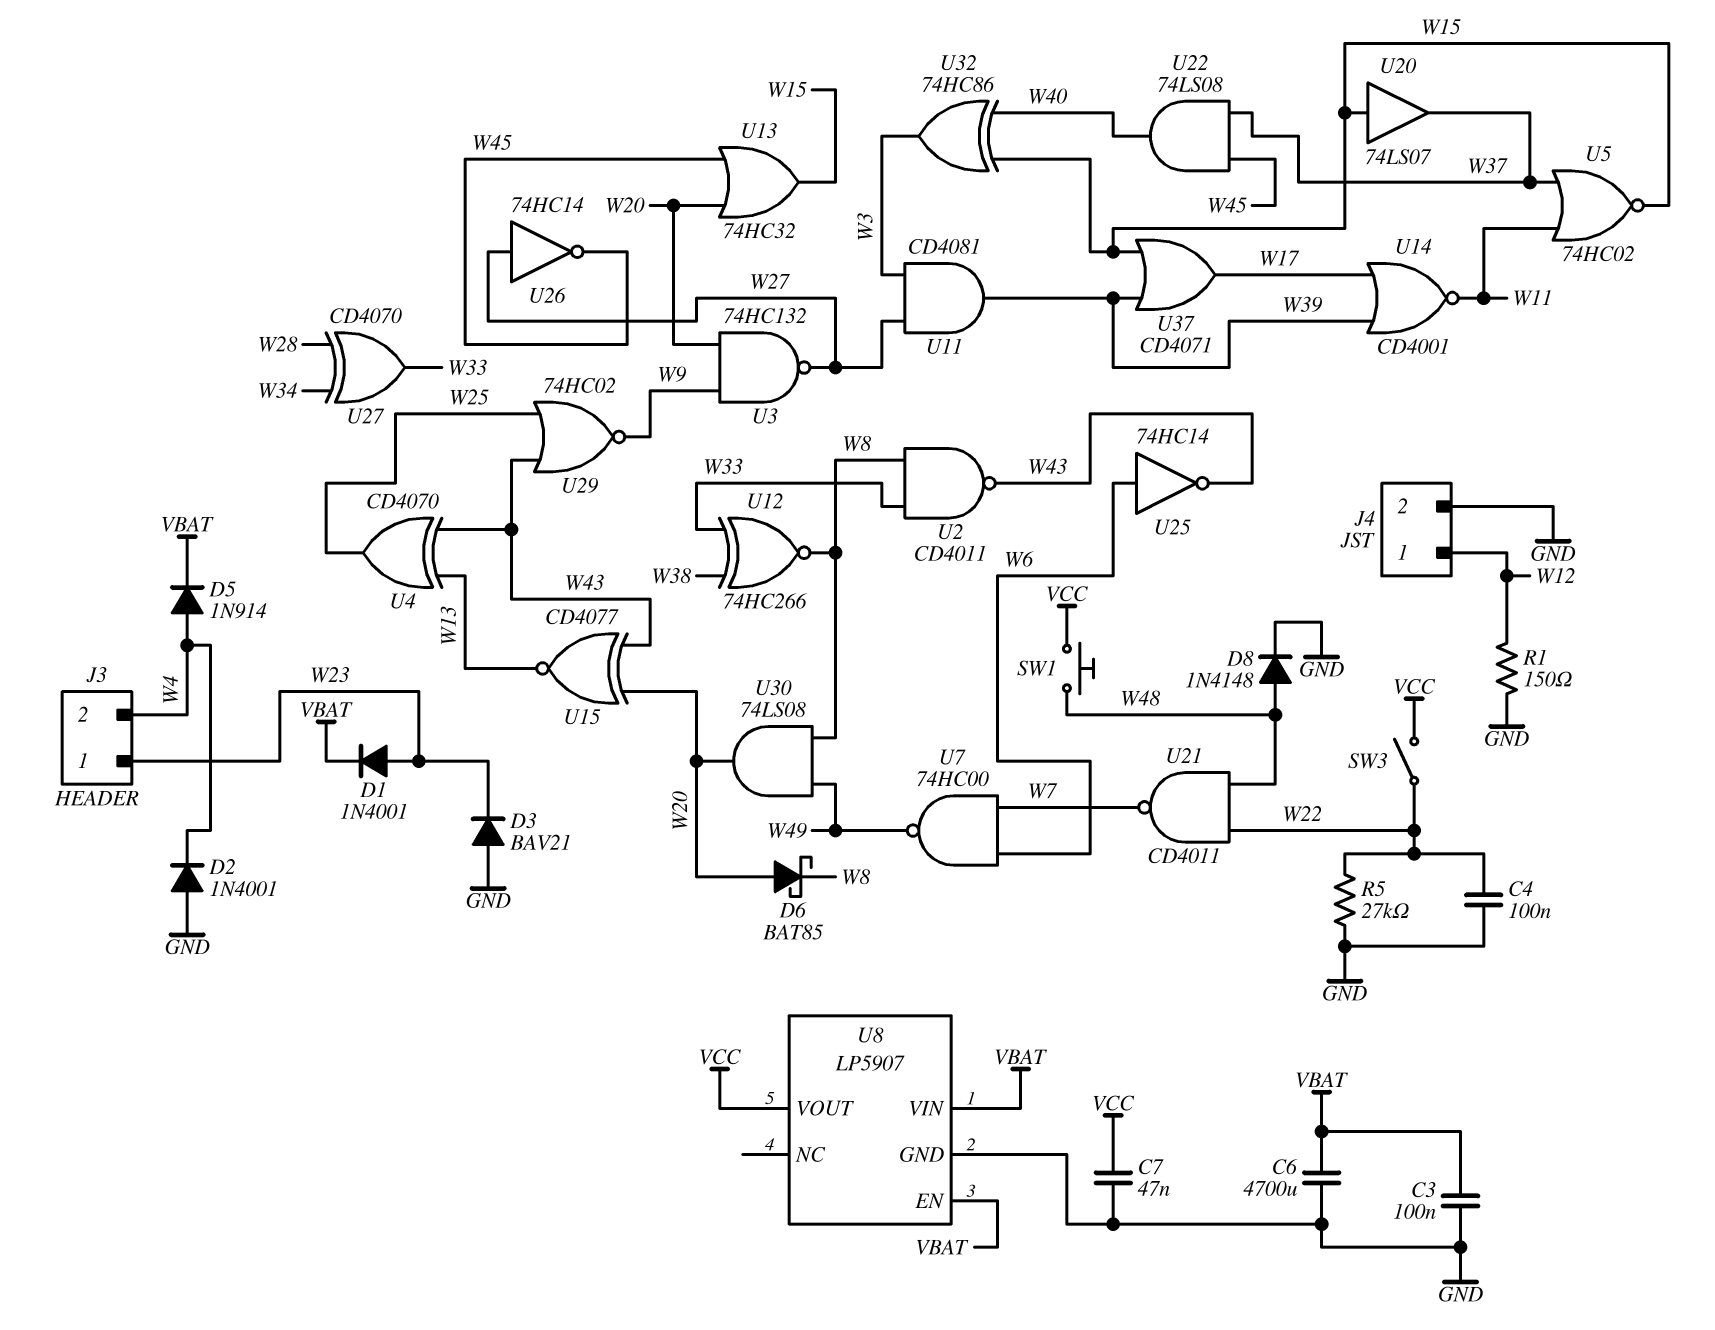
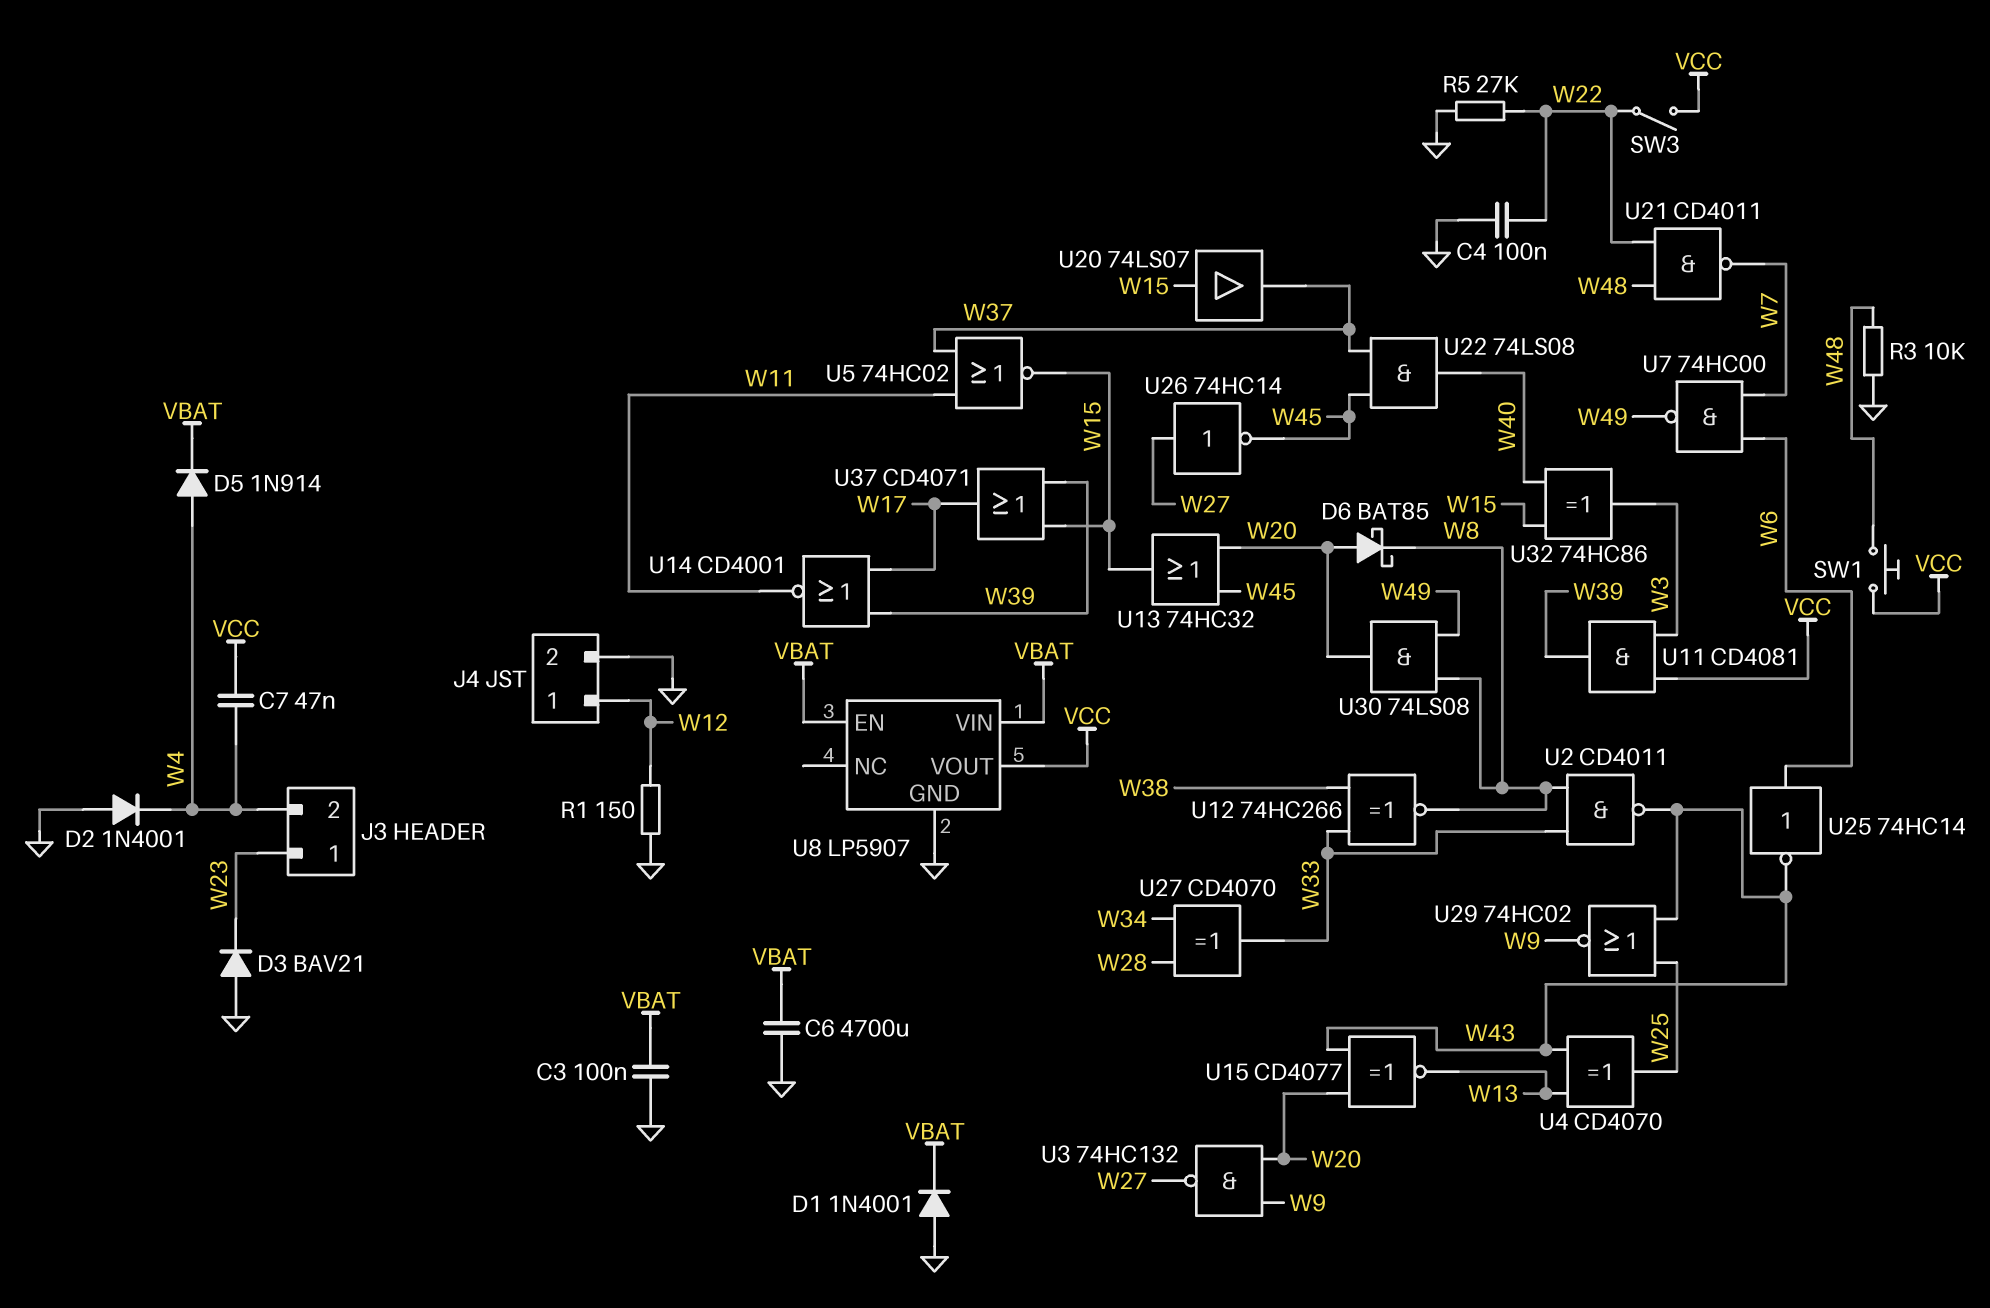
C7: 47nF (GND, VCC) -> 47nF (VCC, W4)
D1: diode 1N4001 (A W23, K VBAT) -> diode 1N4001 (A GND, K VBAT)
D8: diode 1N4148 (A W48, K GND) -> none
R3: none -> 10k (GND, W48)
U11: AND CD4081 (in W3, in W27, out W39) -> AND CD4081 (in VCC, in W3, out W39)

